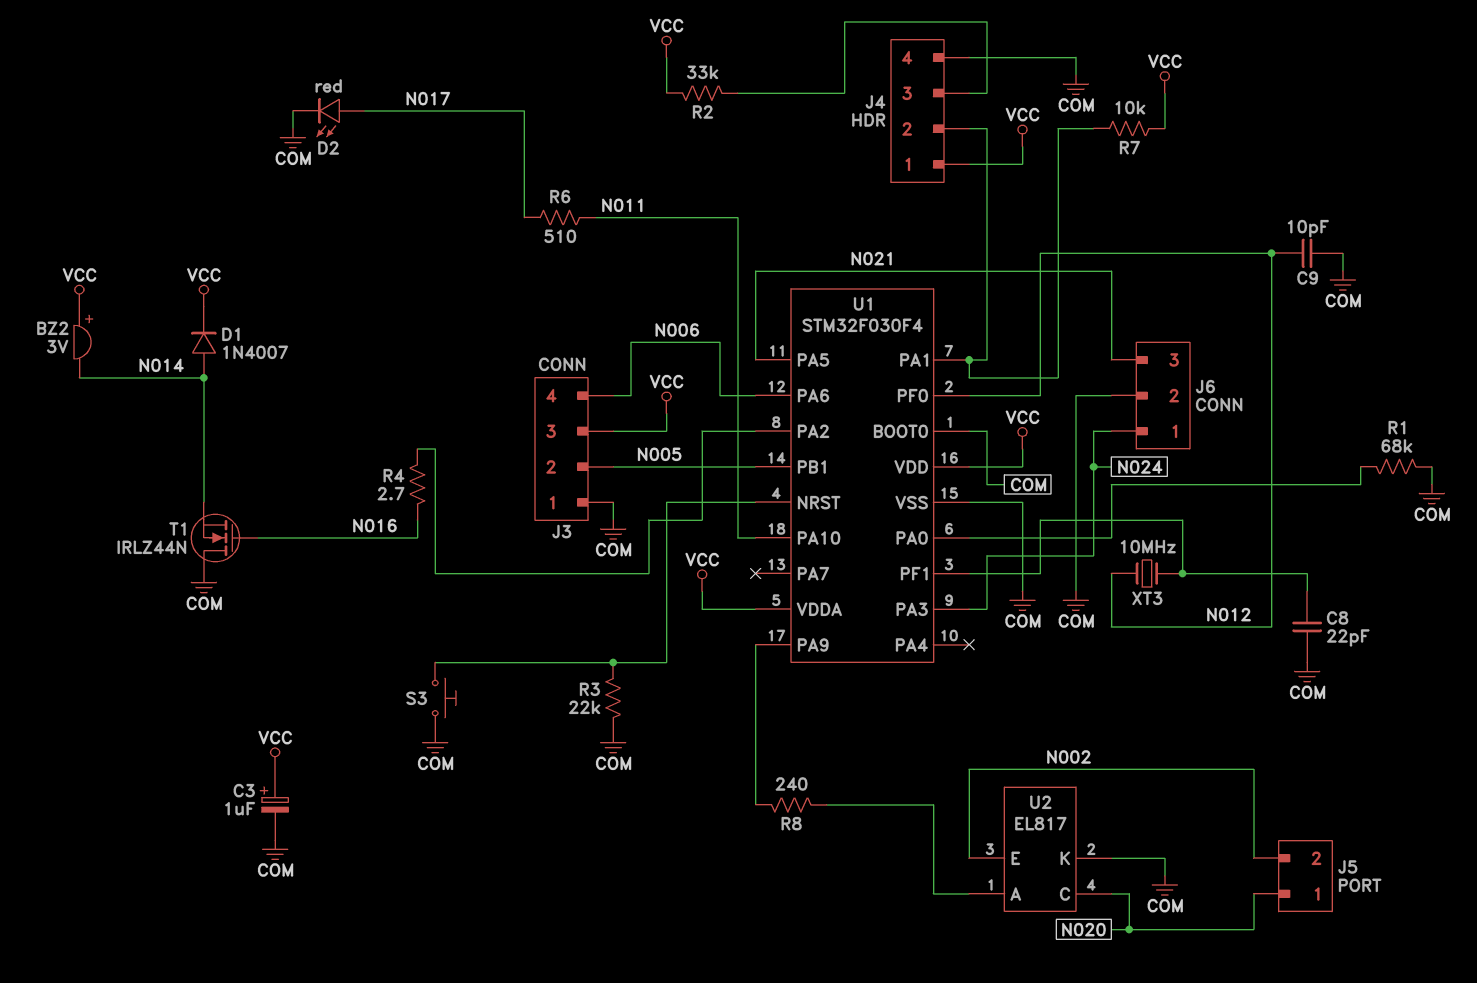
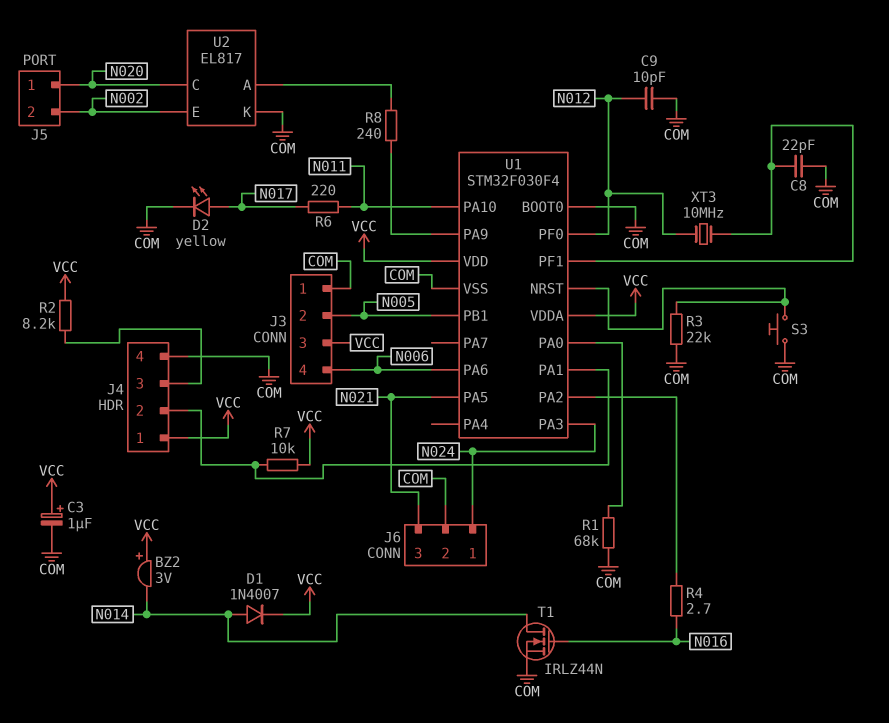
D2: LED red (A N017, K COM) -> LED yellow (A N017, K COM)
R2: 33k (J4/3, VCC) -> 8.2k (J4/3, VCC)
R6: 510 (N011, N017) -> 220 (N011, N017)
T1: NMOS IRLZ44N (G N016, D COM, S N014) -> NMOS IRLZ44N (G N016, D N014, S COM)

